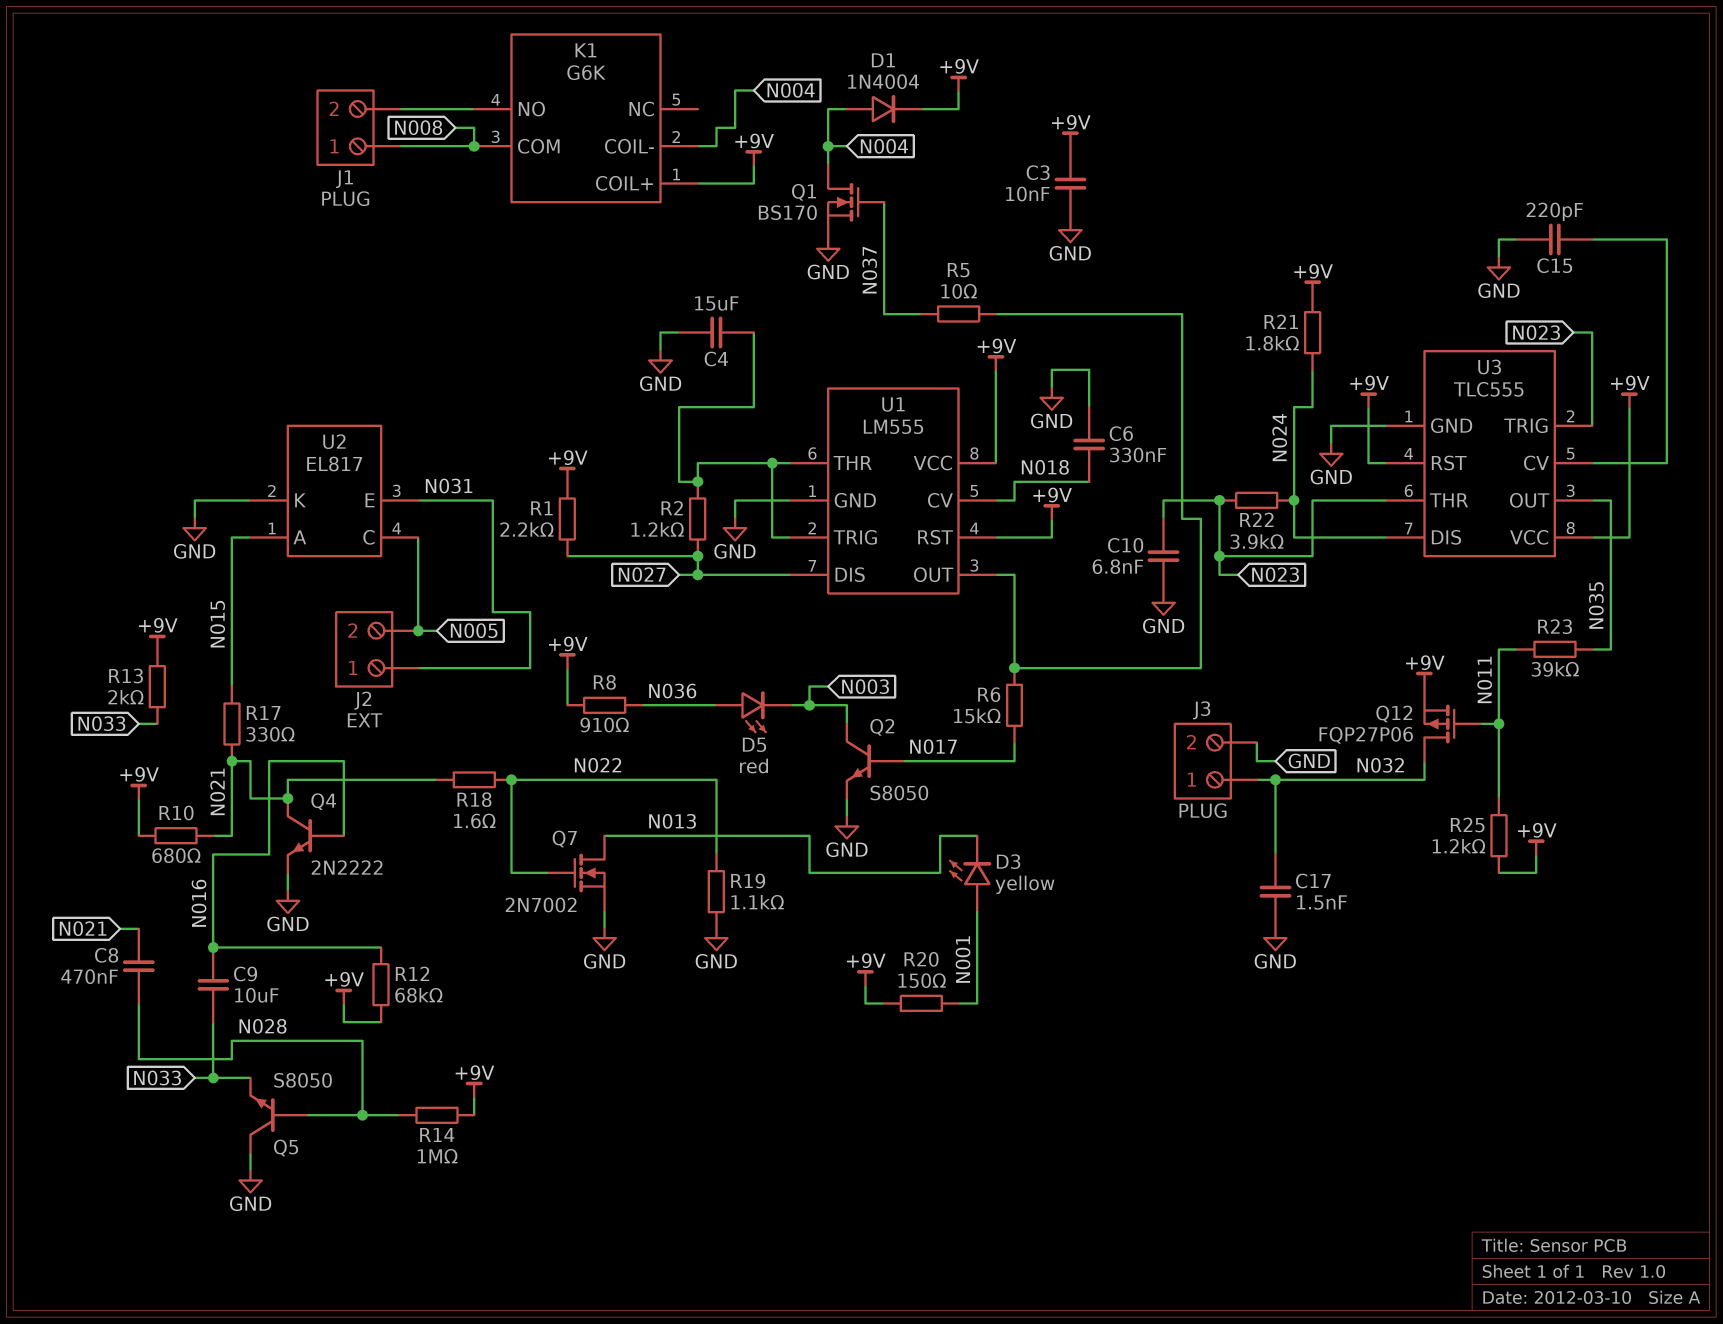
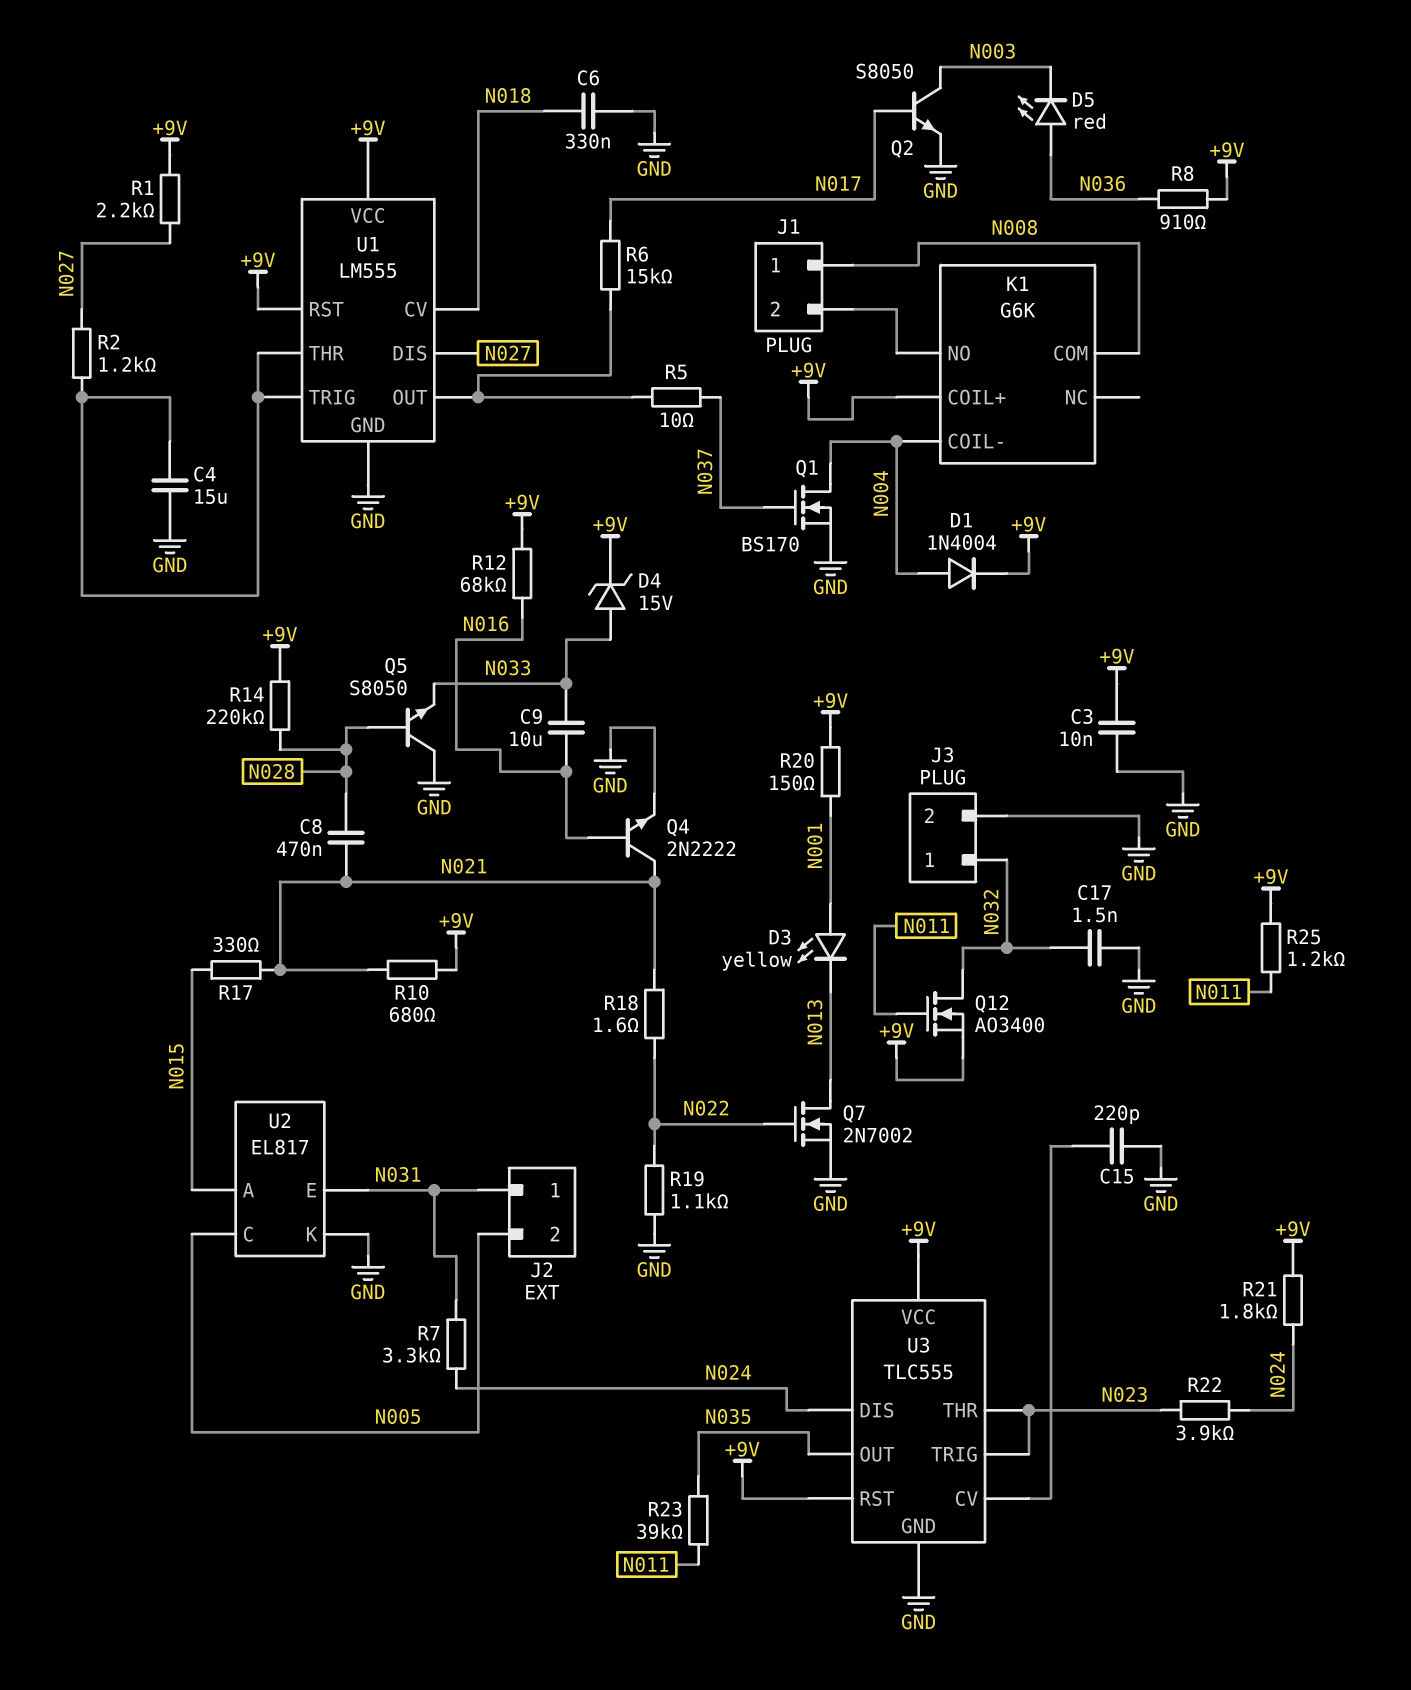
C10: 6.8nF (GND, N023) -> none
D4: none -> zener 15V (A N033, K +9V)
Q12: PMOS FQP27P06 (G N011, D N032, S +9V) -> NMOS AO3400 (G N011, D N032, S +9V)
R7: none -> 3.3k (N024, N031)
R13: 2k (+9V, N033) -> none
R14: 1M (+9V, N028) -> 220k (+9V, N028)

